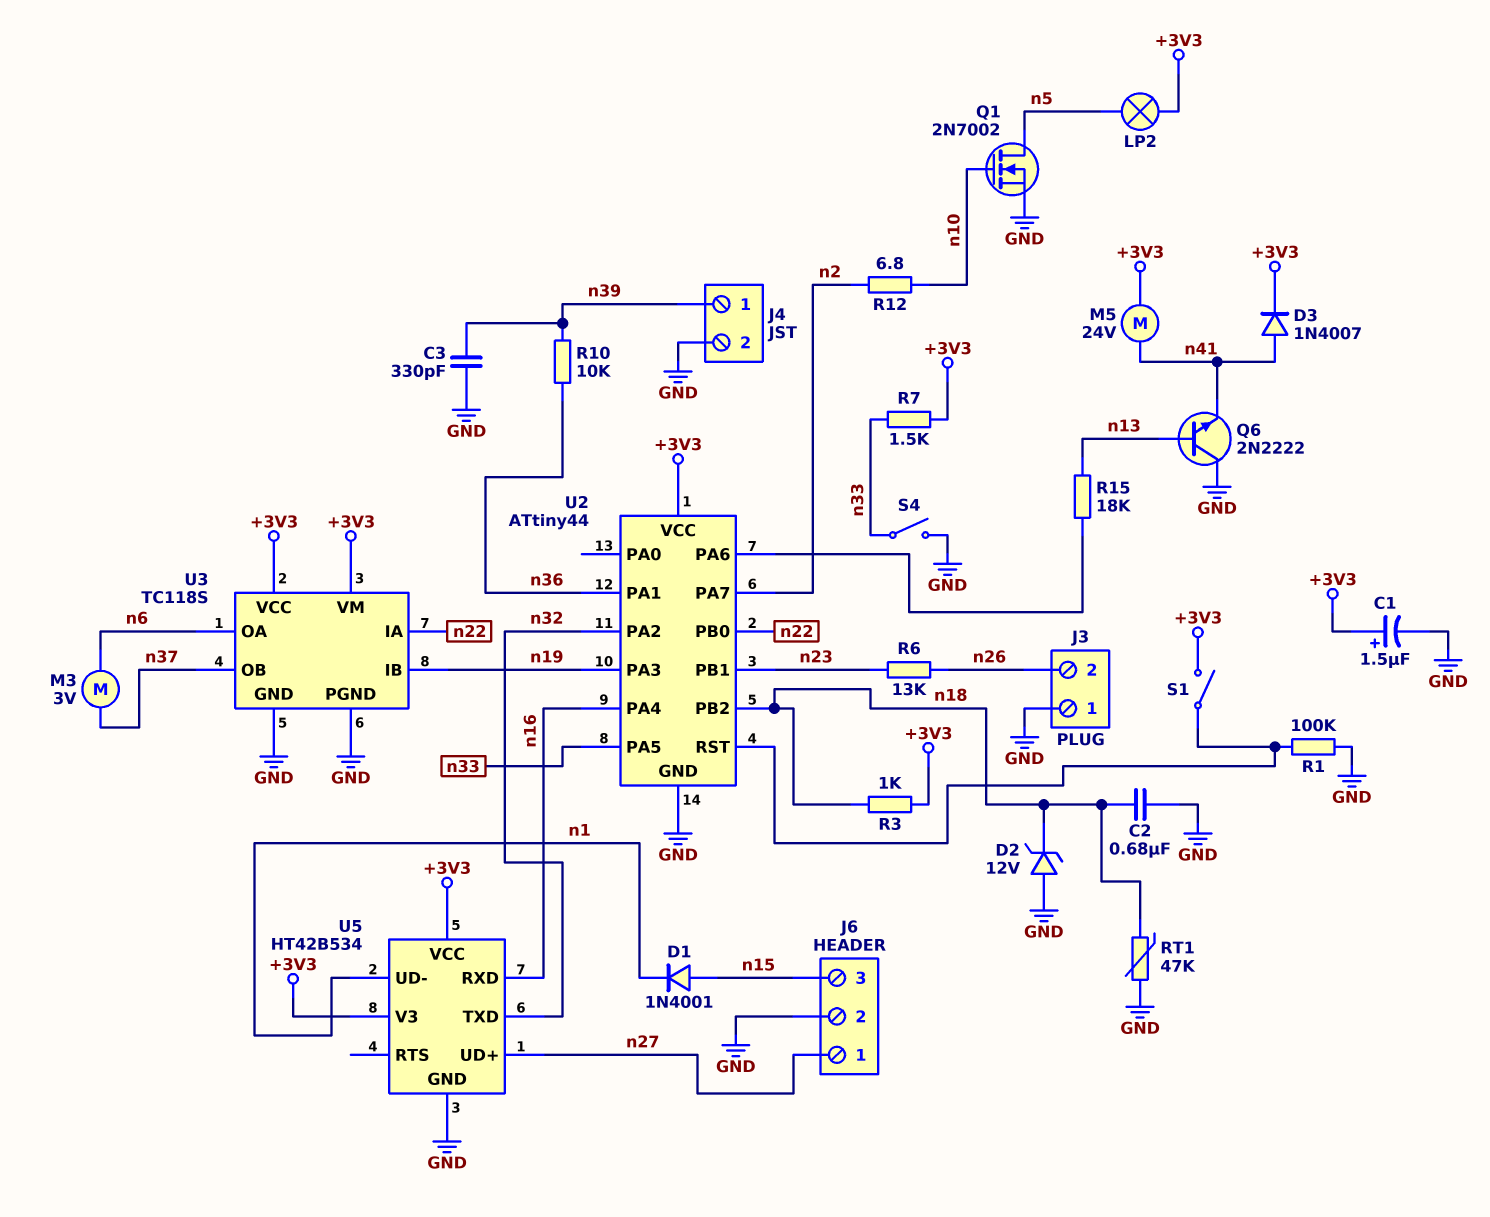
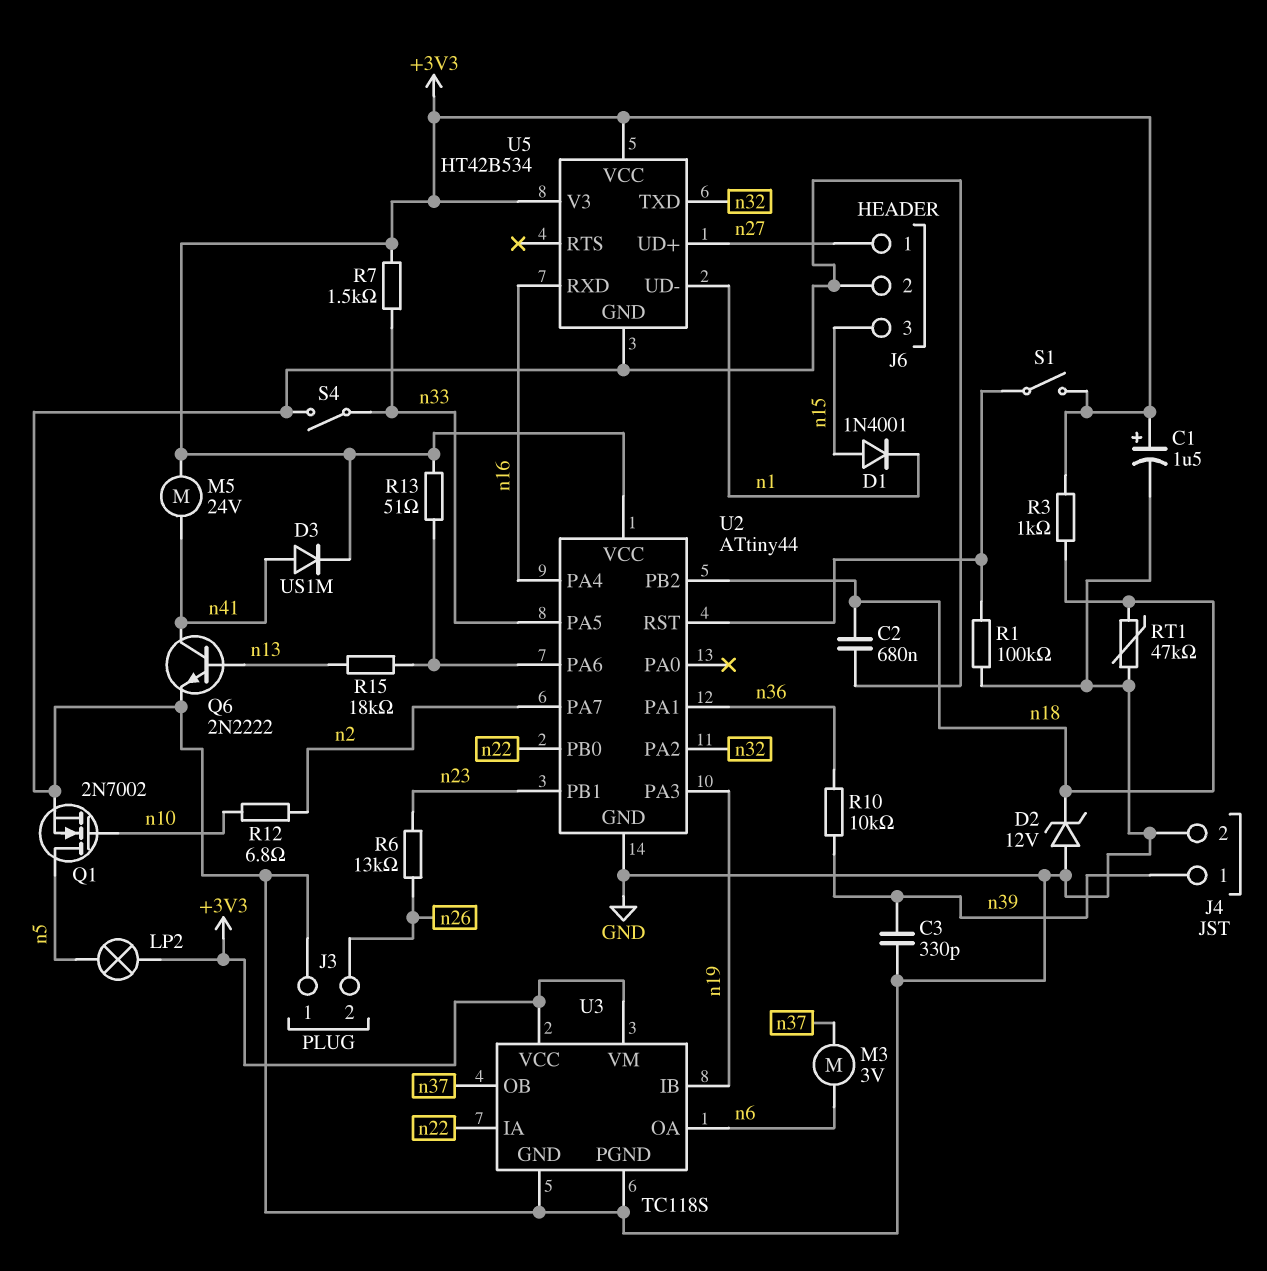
D3: diode 1N4007 (A n41, K +3V3) -> diode US1M (A n41, K +3V3)
Q6: NPN 2N2222 (B n13, C GND, E n41) -> NPN 2N2222 (B n13, C n41, E GND)
R13: none -> 51 (+3V3, U2/PA6)

